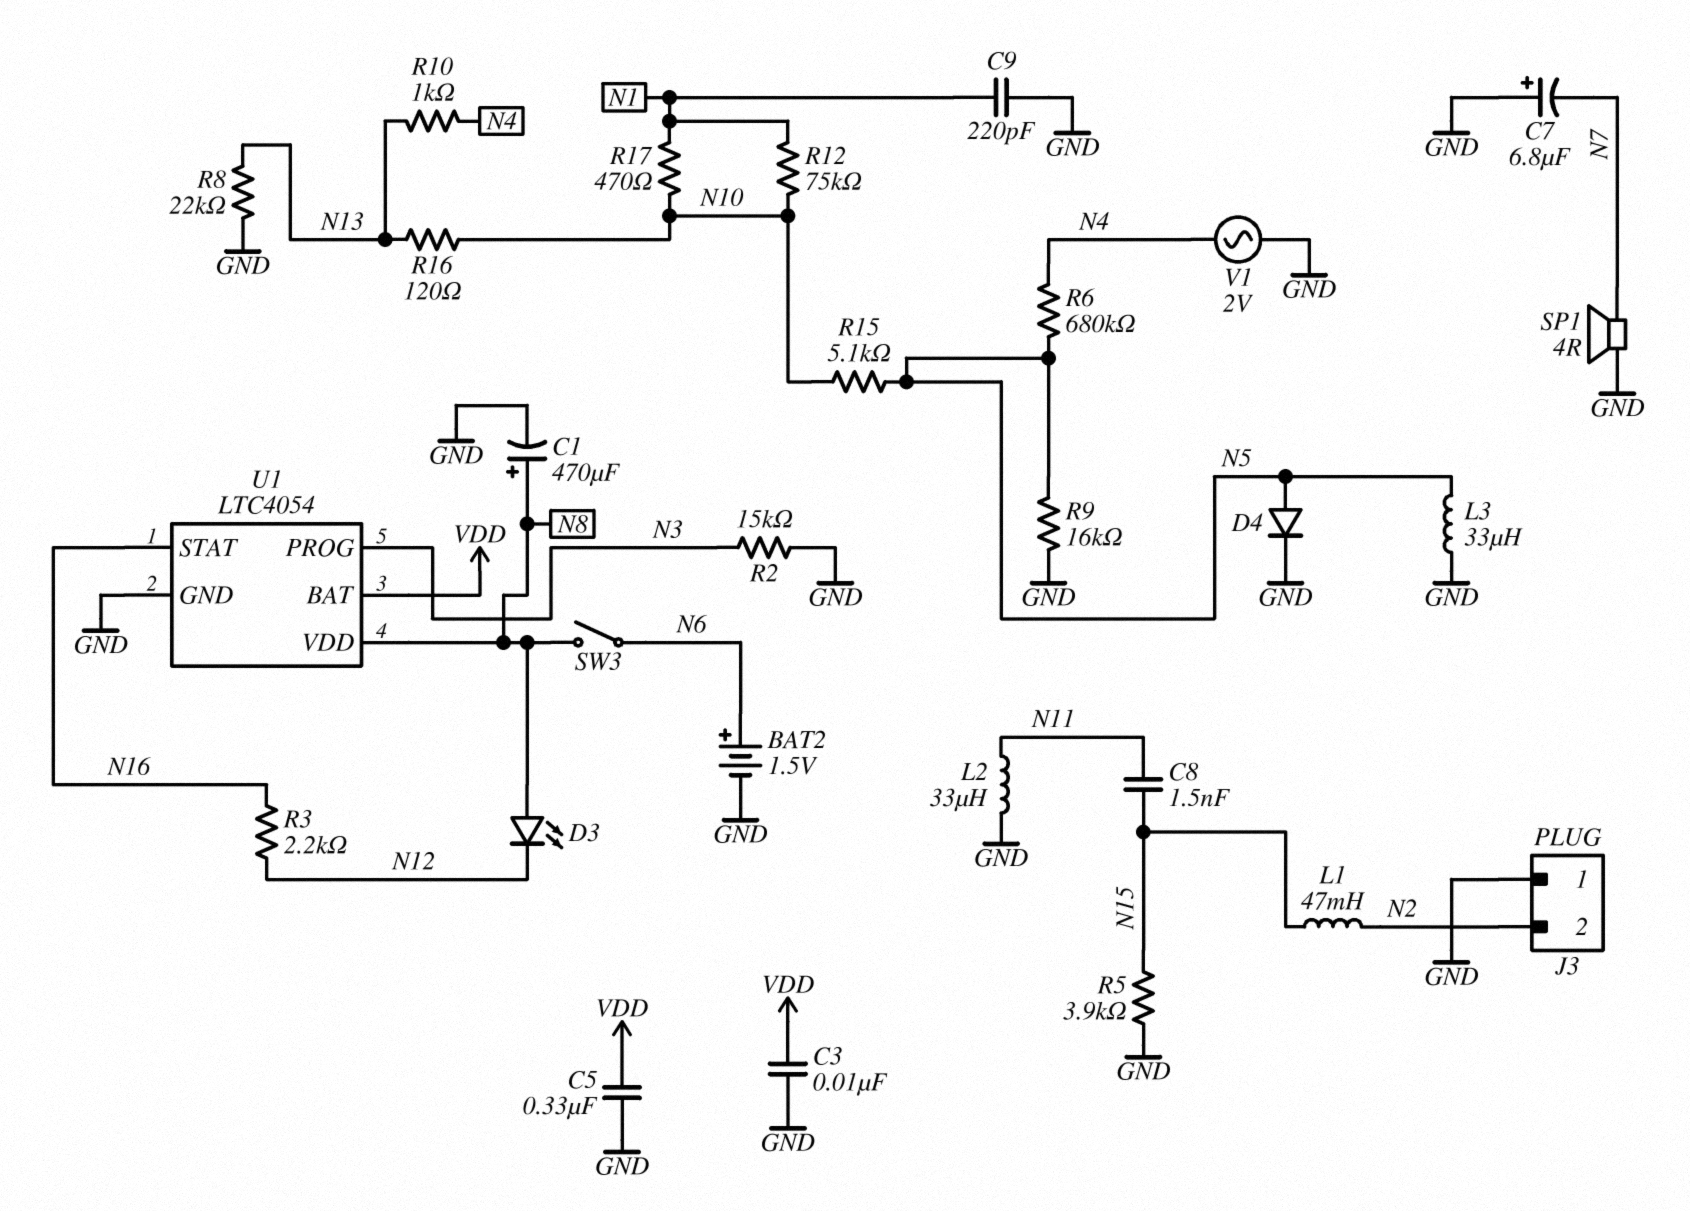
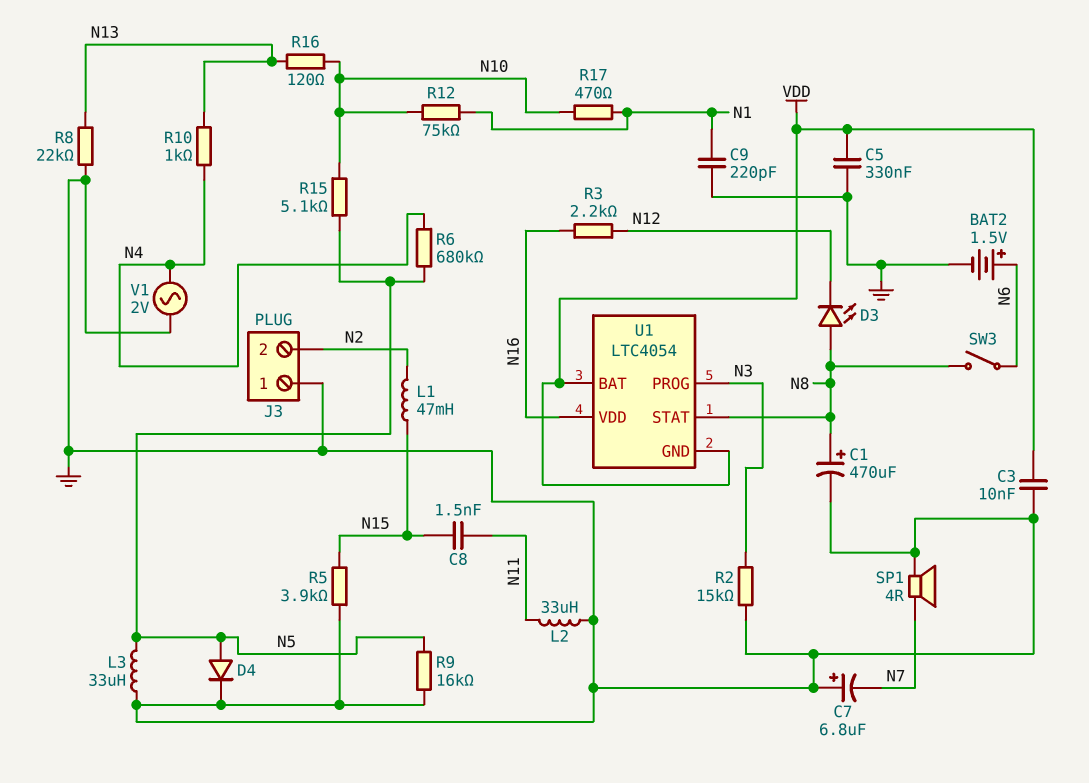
U1 pin GND: GND -> VDD
U1 pin STAT: N16 -> N8
U1 pin VDD: N8 -> N16

